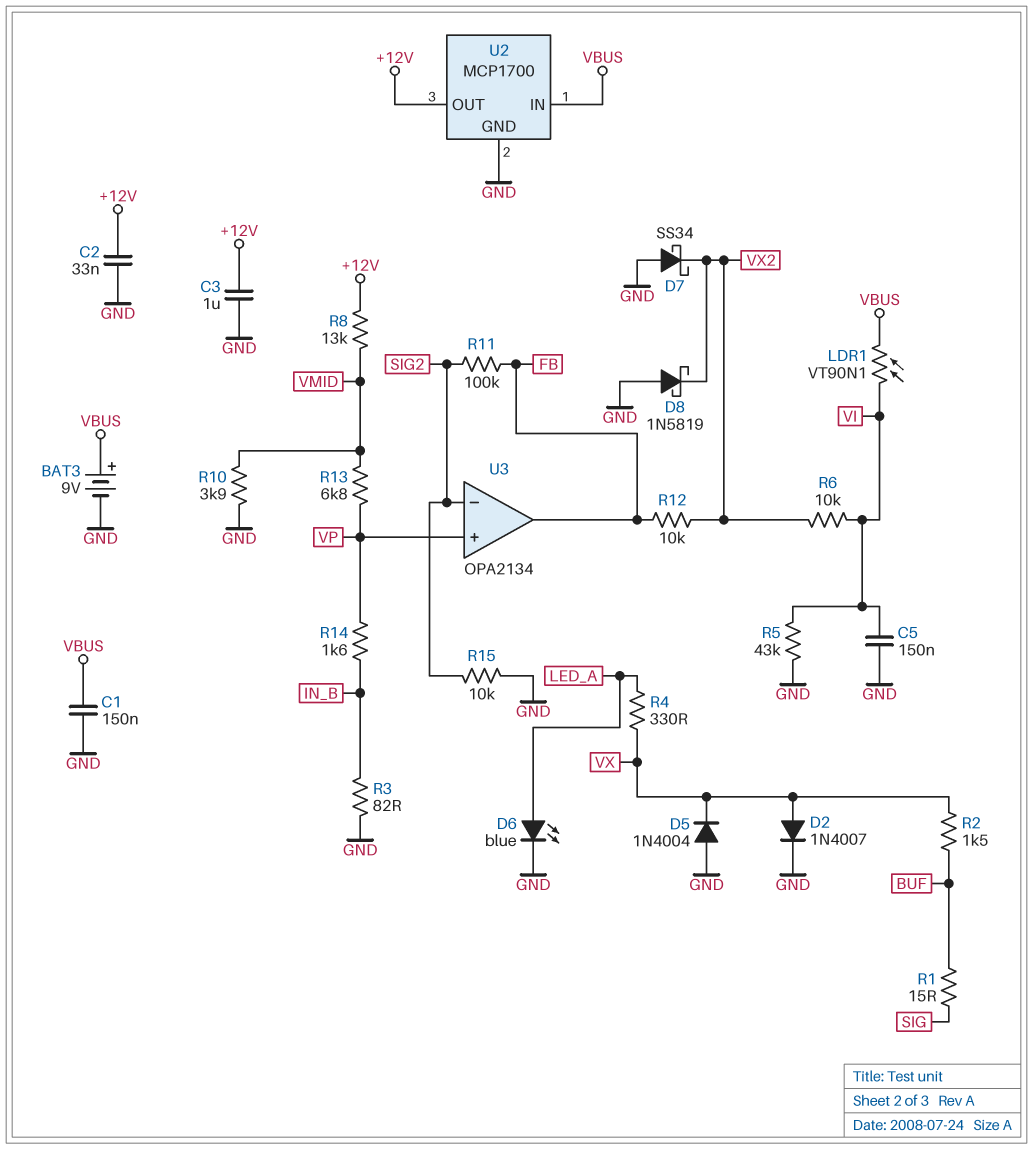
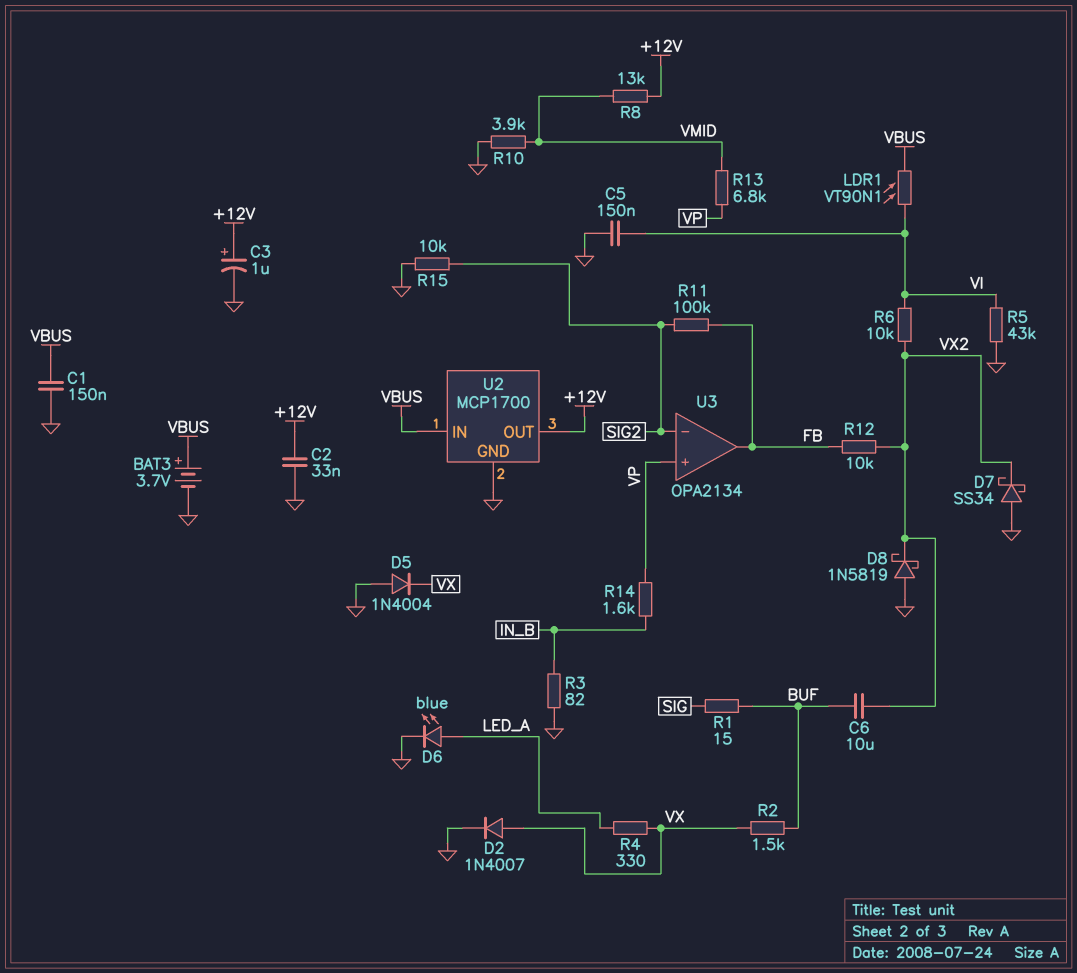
BAT3: 9V (plus VBUS, minus GND) -> 3.7V (plus VBUS, minus GND)
C3: 1uF (+12V, GND) -> 1uF (plus +12V, minus GND)
C6: none -> 10uF (BUF, VX2)

